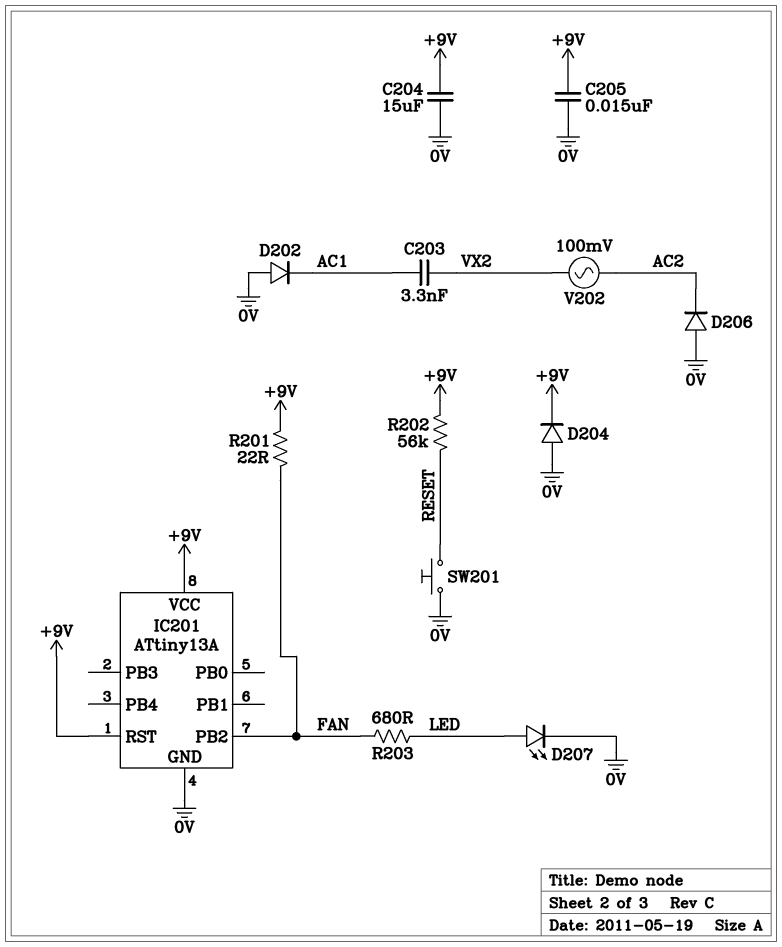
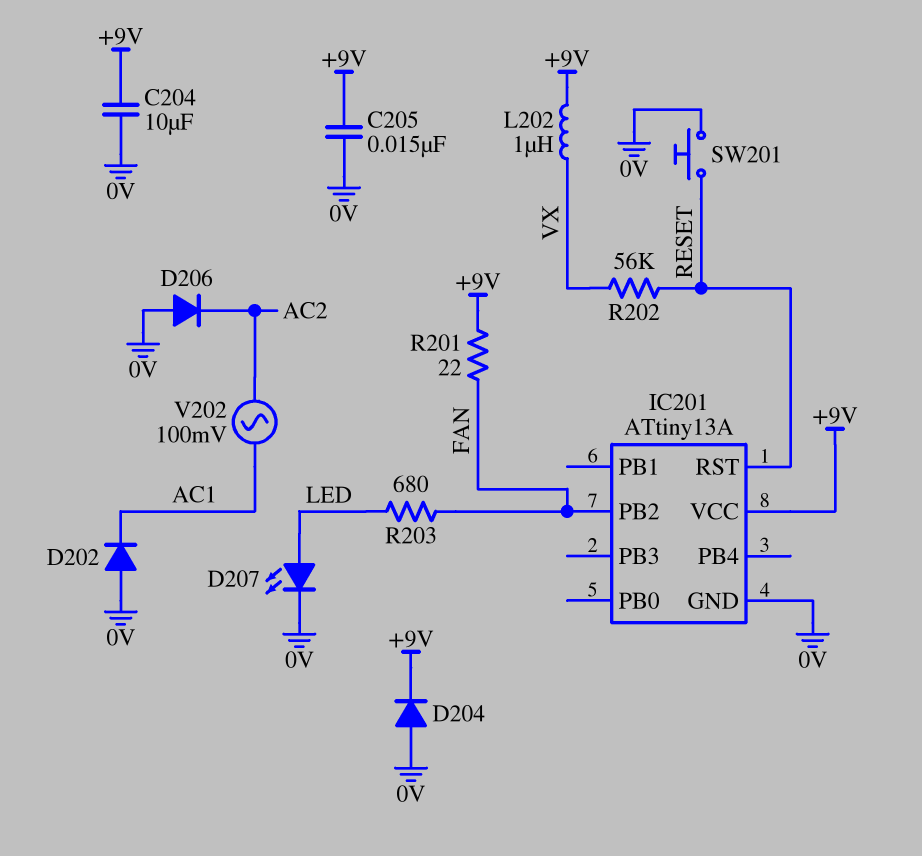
C203: 3.3nF (AC1, VX2) -> none
C204: 15uF (+9V, 0V) -> 10uF (+9V, 0V)
IC201 pin RST: +9V -> RESET
L202: none -> 1uH (+9V, VX)
R202: 56k (+9V, RESET) -> 56k (RESET, VX)
V202: AC 100mV (AC2, VX2) -> AC 100mV (AC1, AC2)

